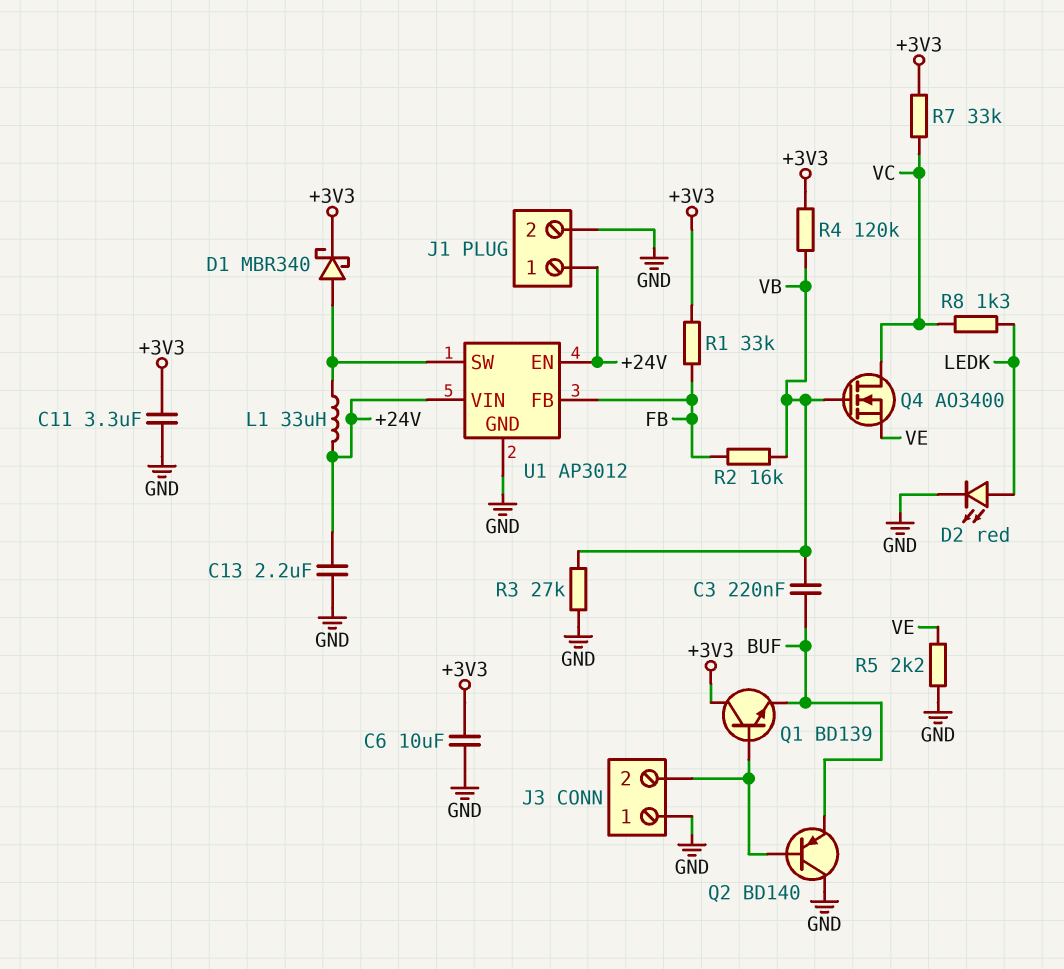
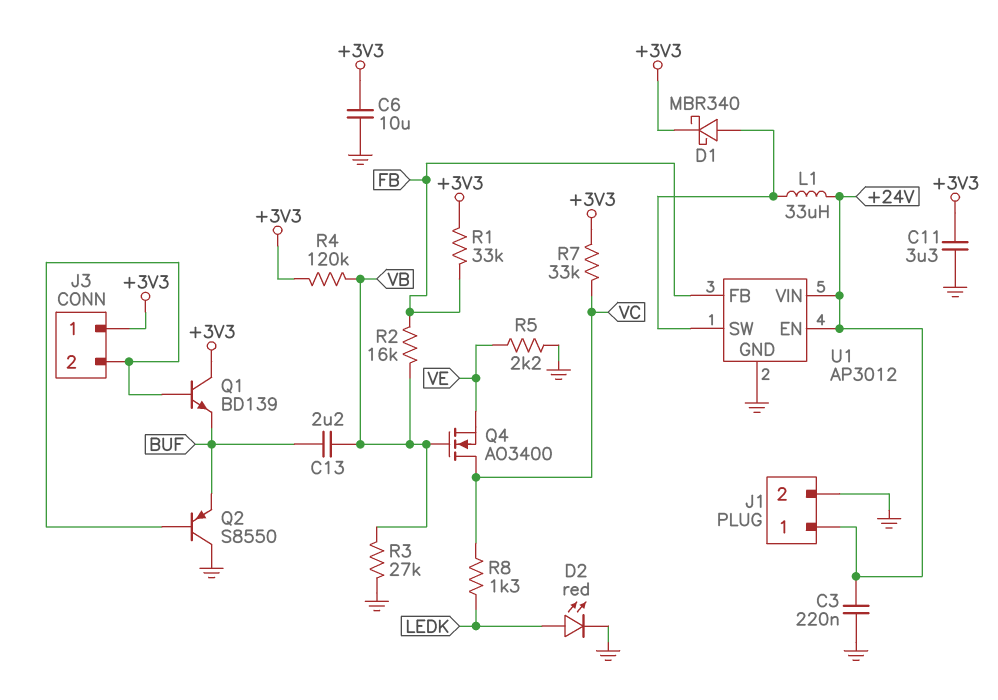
C3: 220nF (BUF, VB) -> 220nF (+24V, GND)
C13: 2.2uF (+24V, GND) -> 2.2uF (BUF, VB)
J3 pin 1: GND -> +3V3
Q2: PNP BD140 (B J3/2, C GND, E BUF) -> PNP S8550 (B J3/2, C GND, E BUF)

